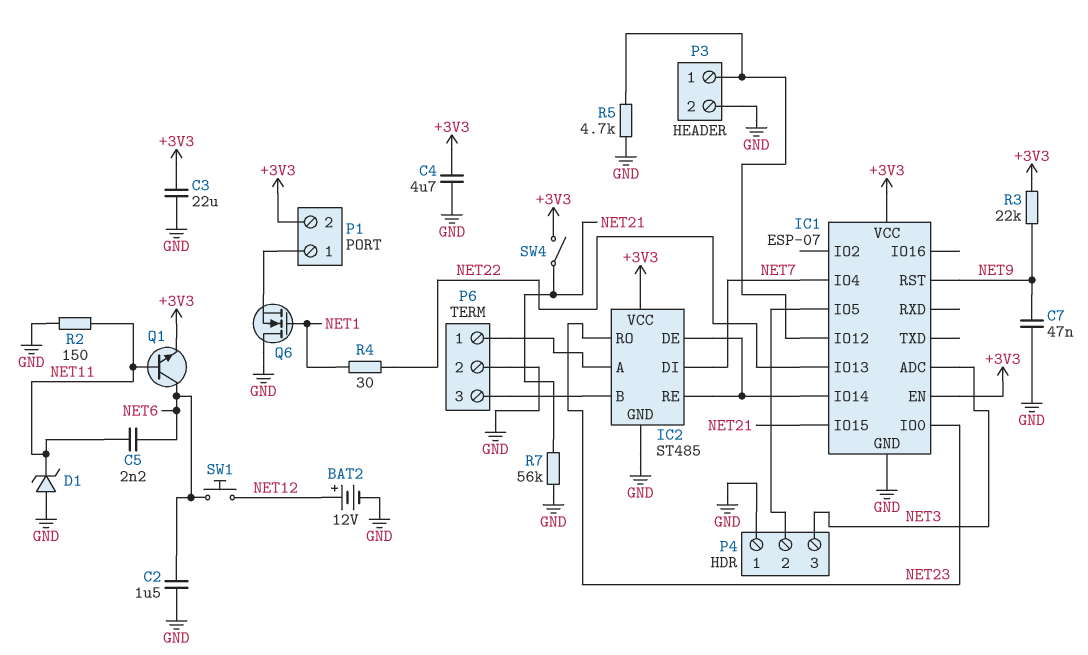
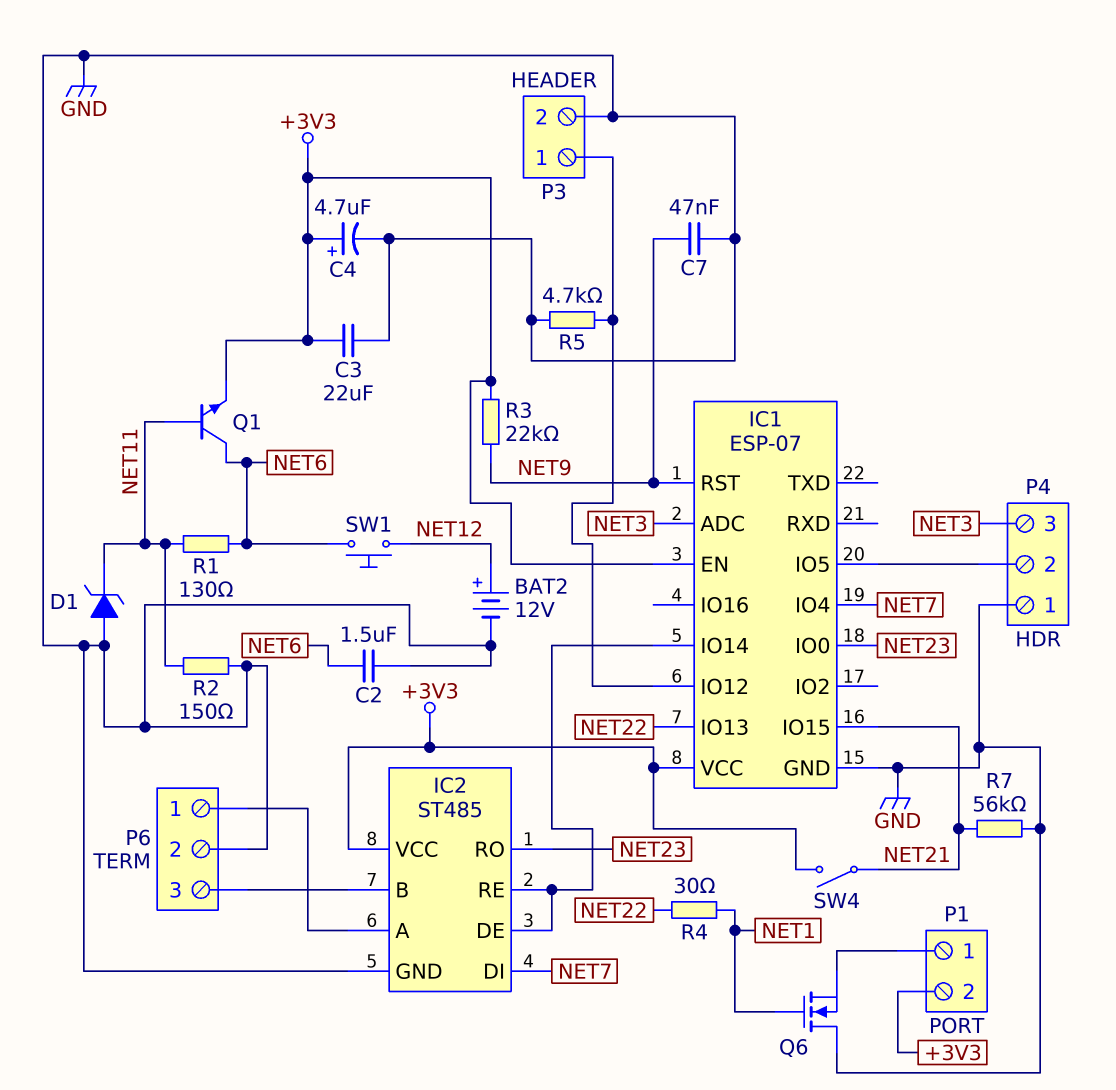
C4: 4.7uF (+3V3, GND) -> 4.7uF (plus +3V3, minus GND)
C5: 2.2nF (NET6, NET11) -> none
R1: none -> 130 (NET6, NET11)

